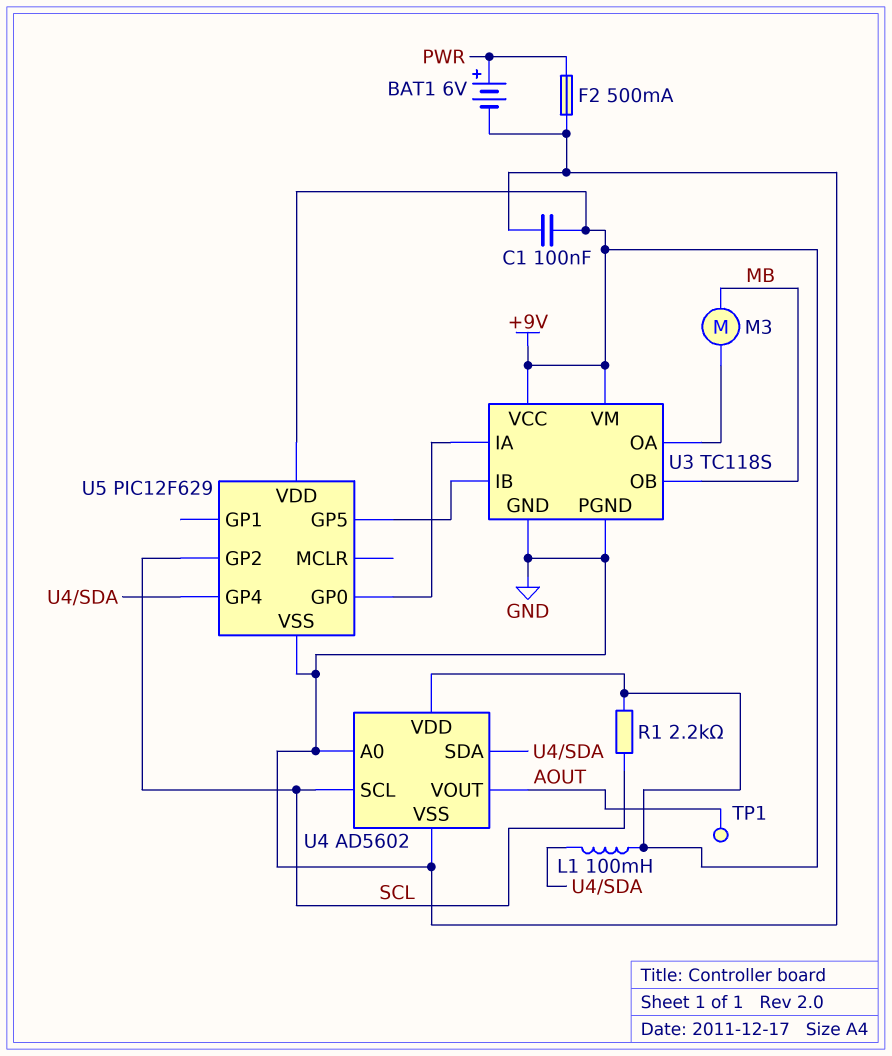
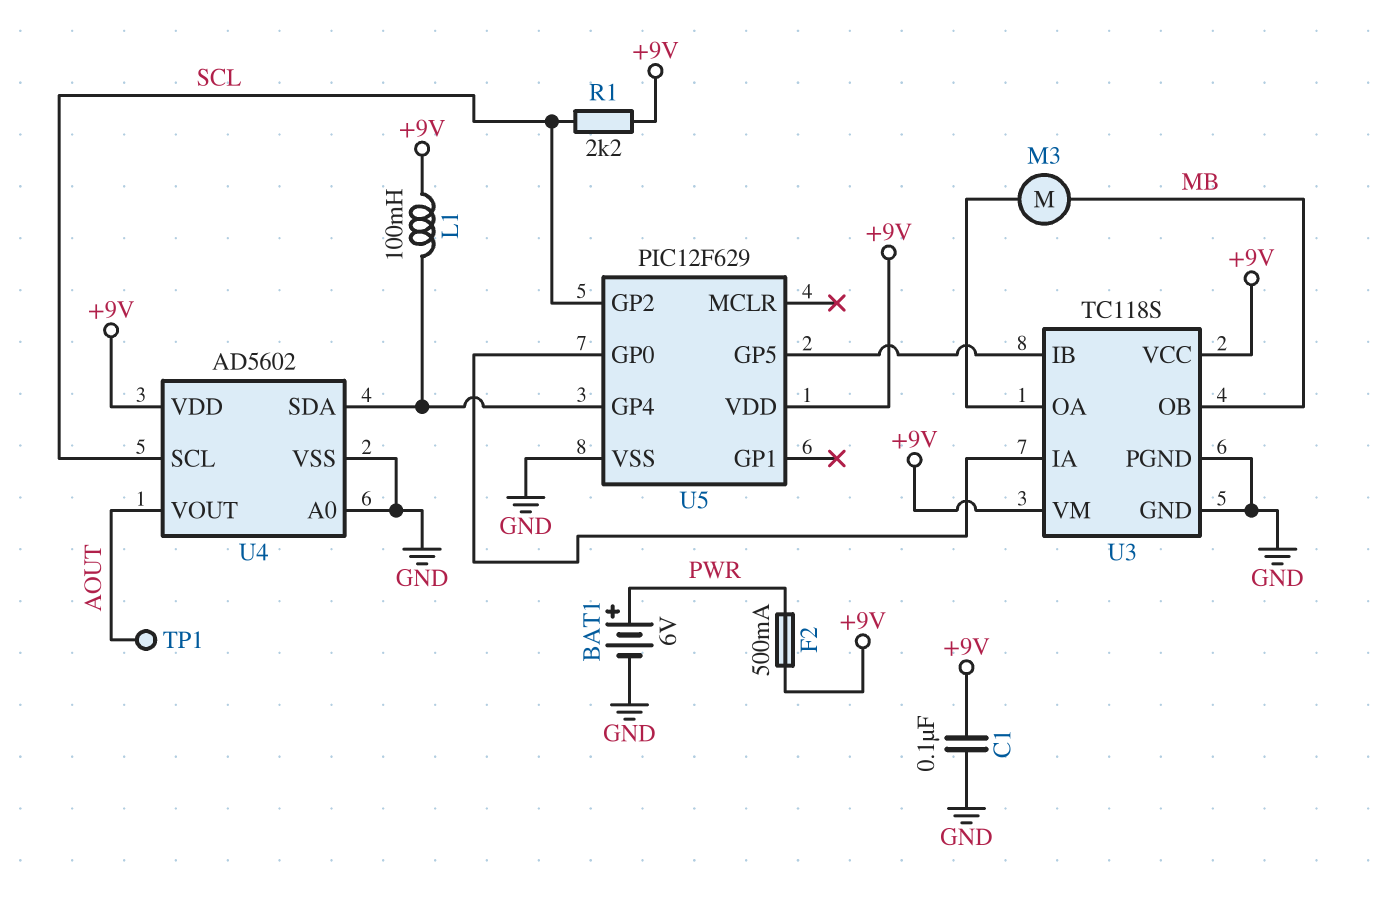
F2: 500mA (GND, PWR) -> 500mA (+9V, PWR)

